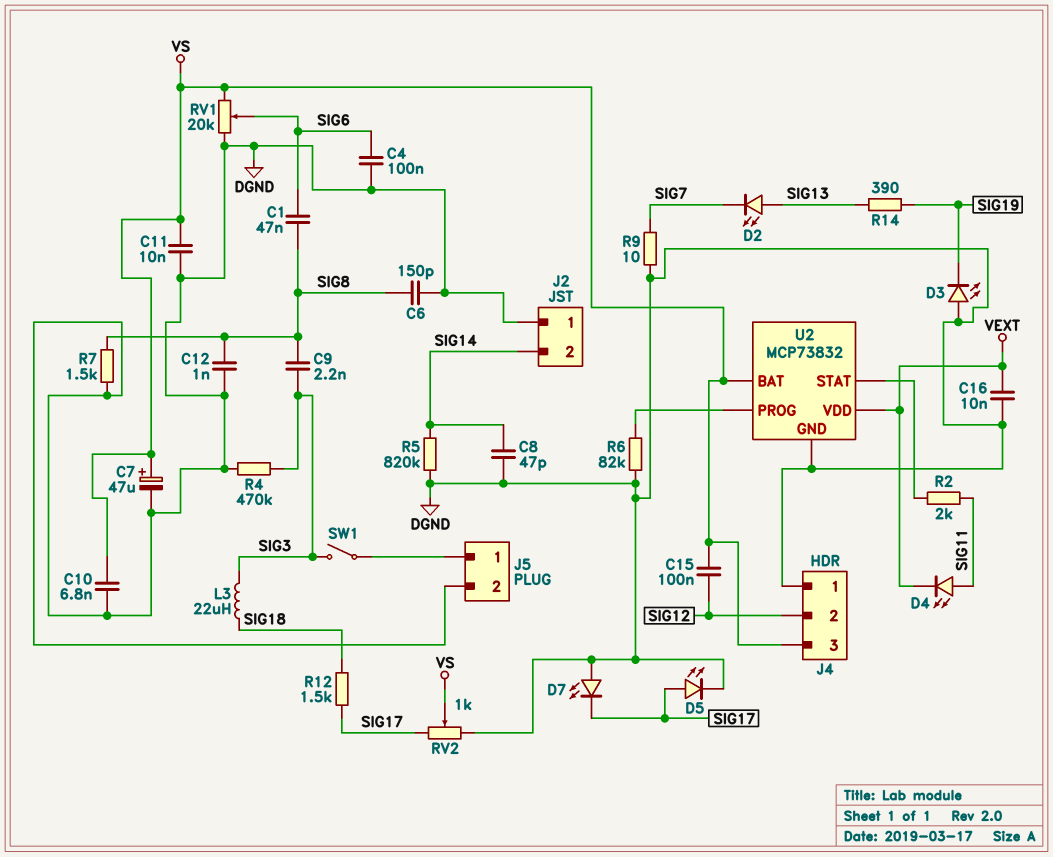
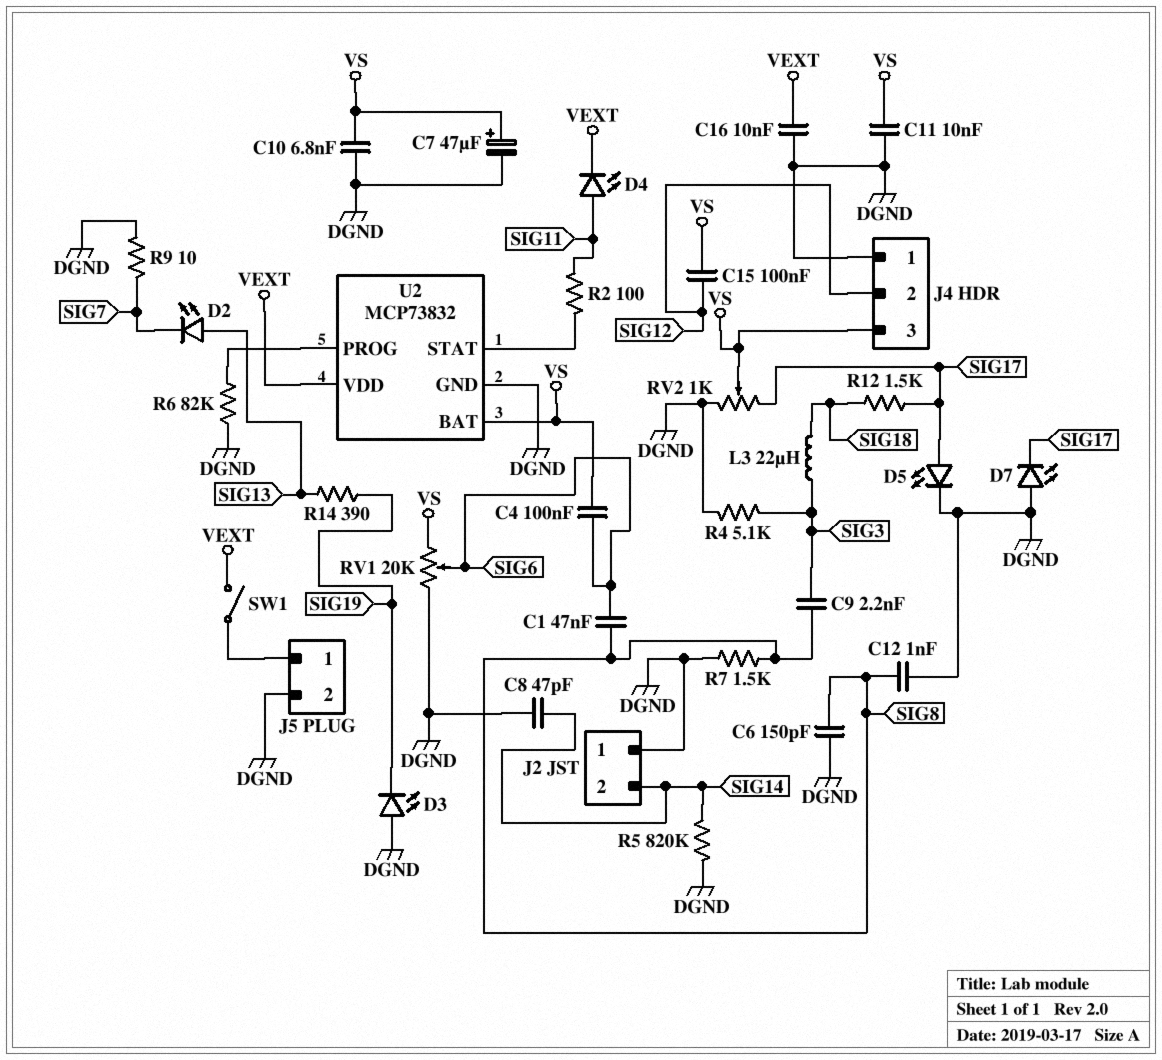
C4: 100nF (DGND, SIG6) -> 100nF (SIG6, VS)
R2: 2k (SIG11, U2/STAT) -> 100 (SIG11, U2/STAT)
R4: 470k (DGND, SIG3) -> 5.1k (DGND, SIG3)
SW1: switch (J5/1, SIG3) -> switch (J5/1, VEXT)

